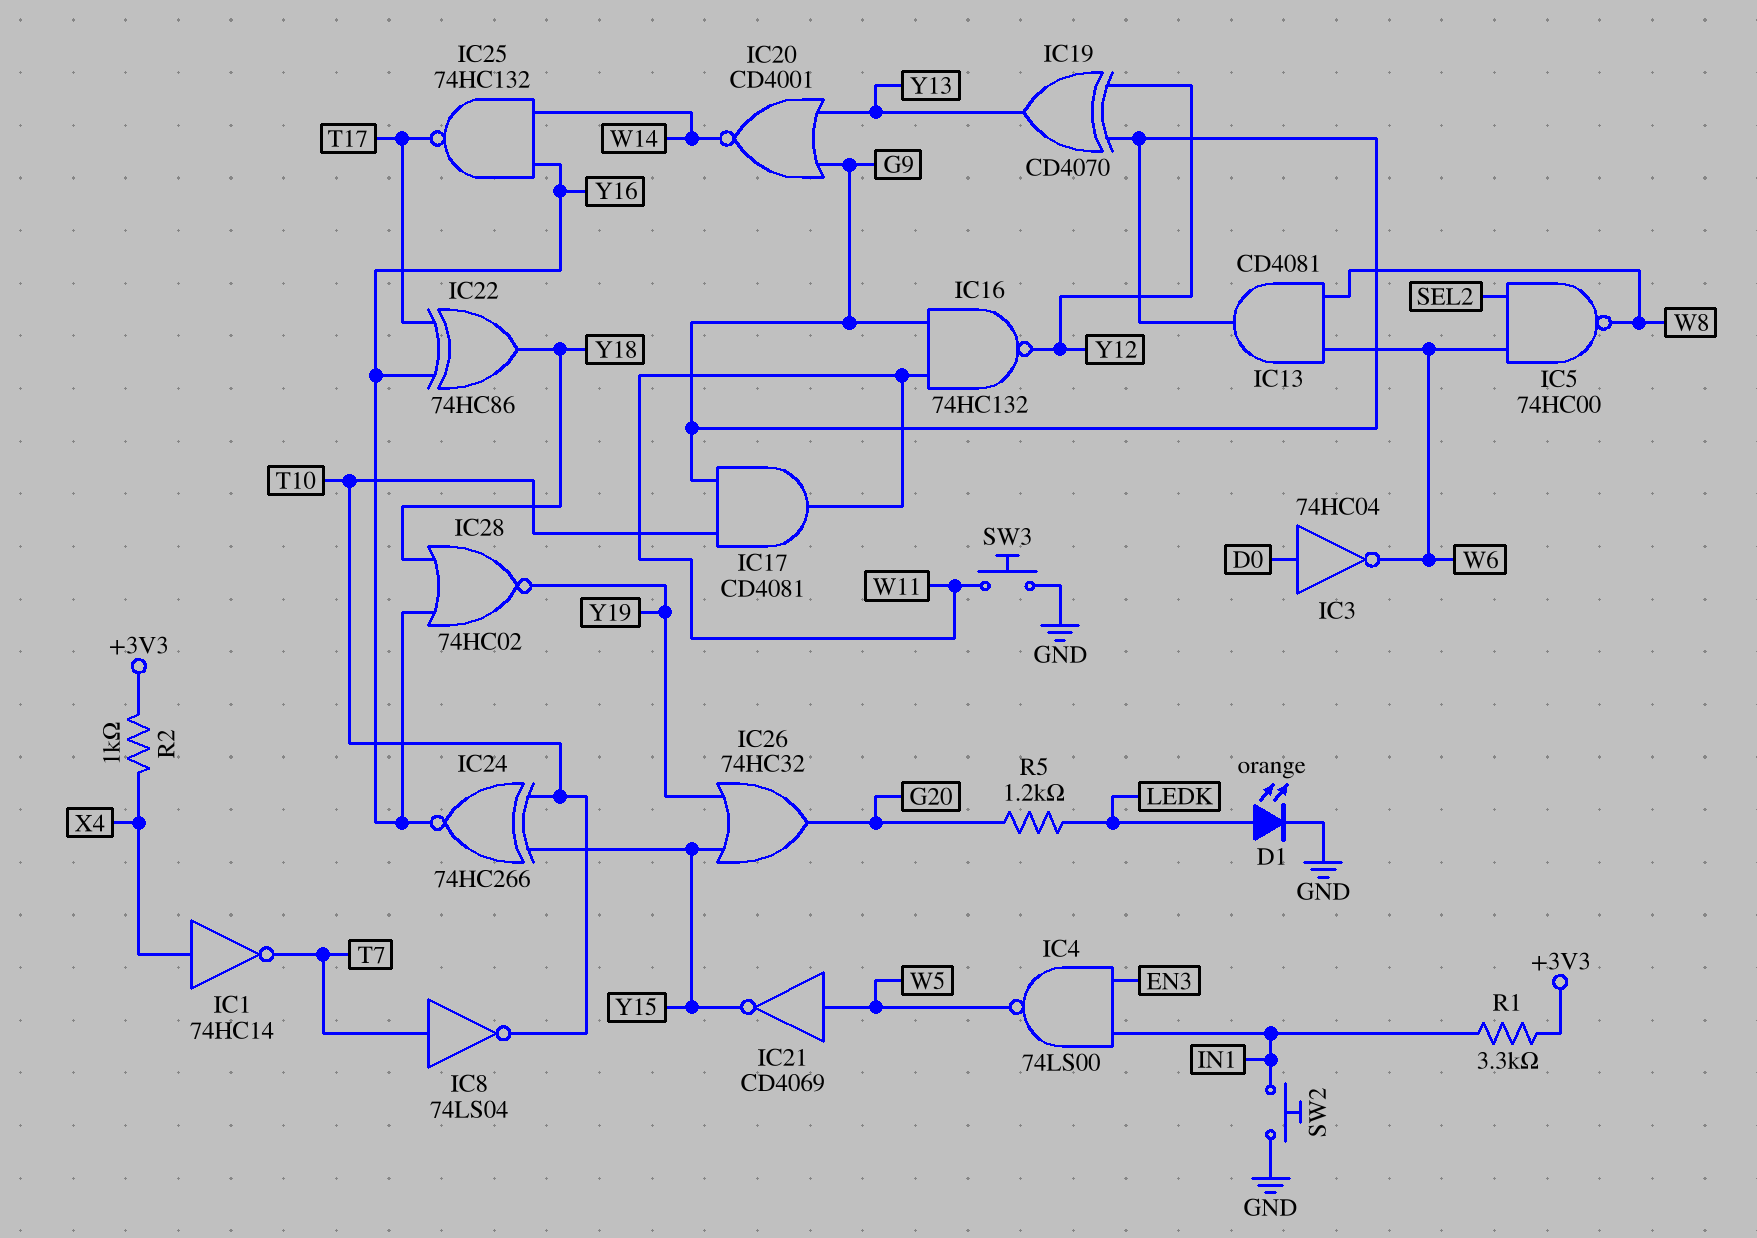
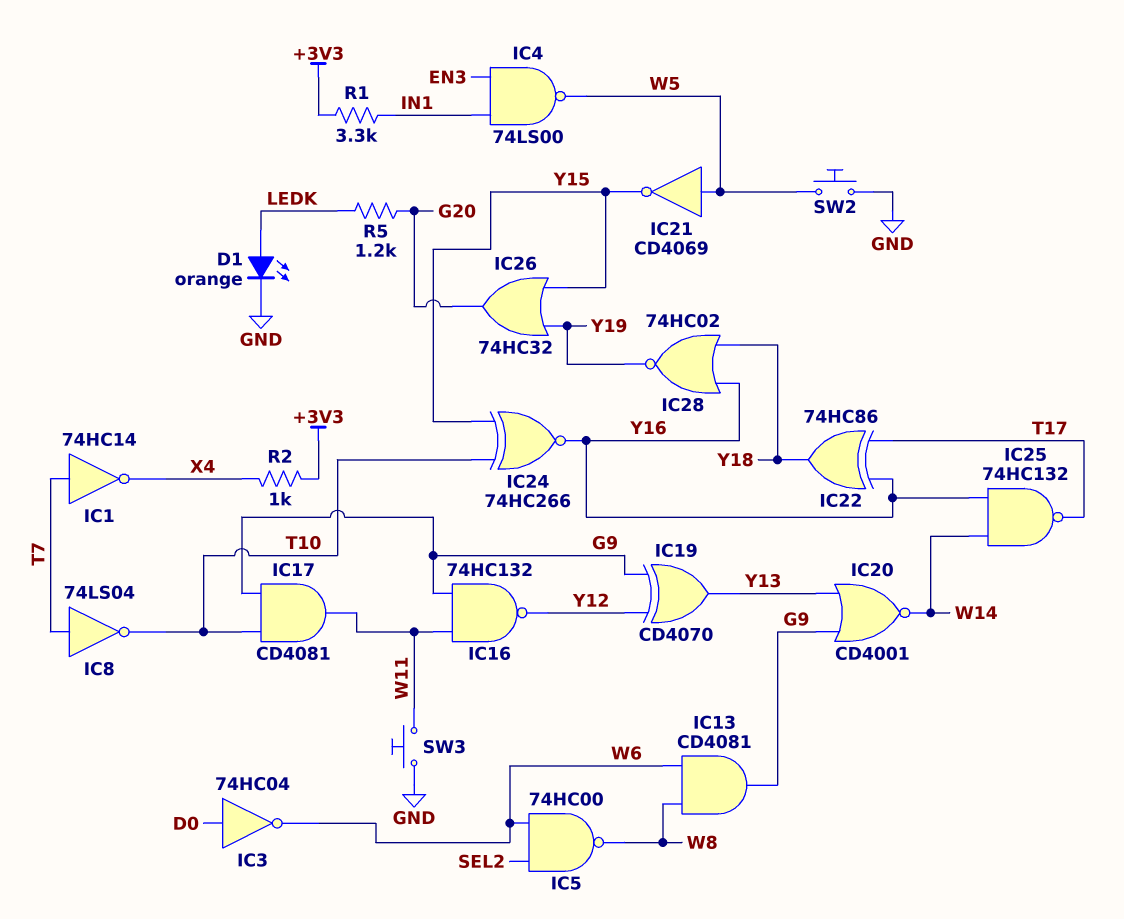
IC1: NOT 74HC14 (in X4, out T7) -> NOT 74HC14 (in T7, out X4)
SW2: button (GND, IN1) -> button (GND, W5)

